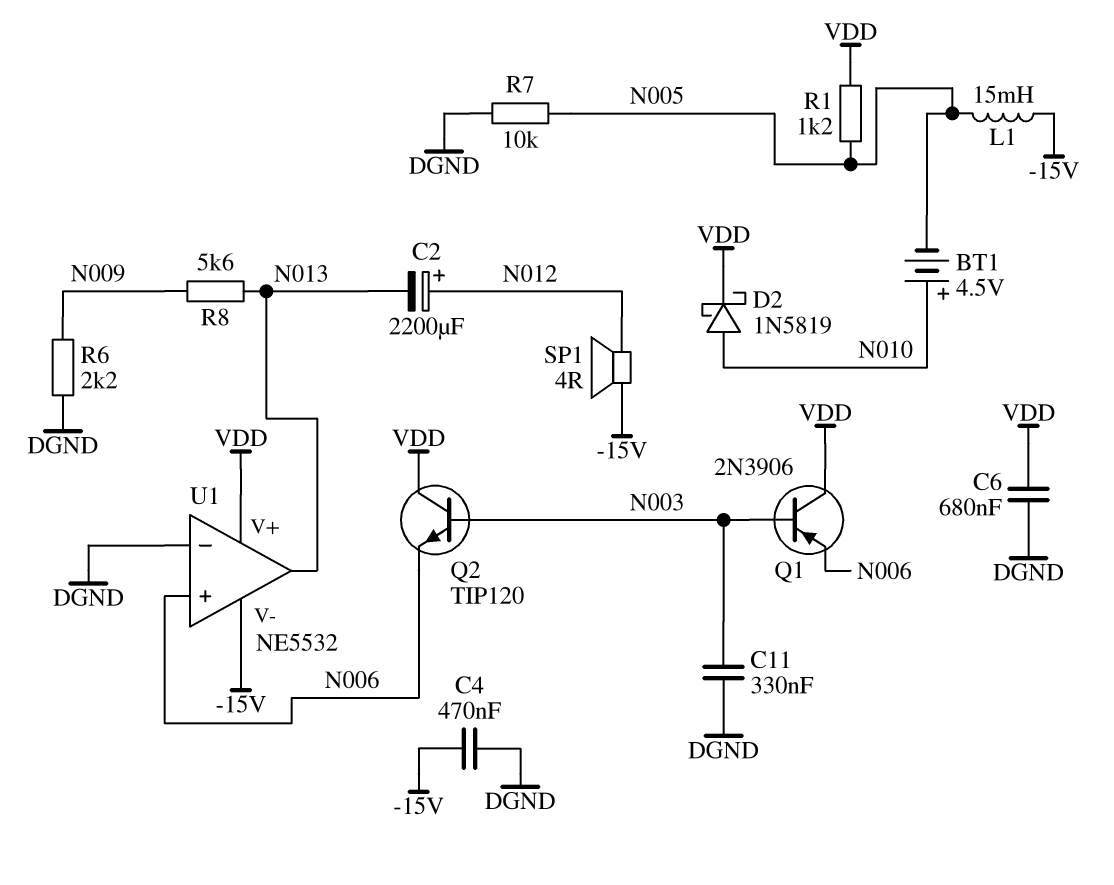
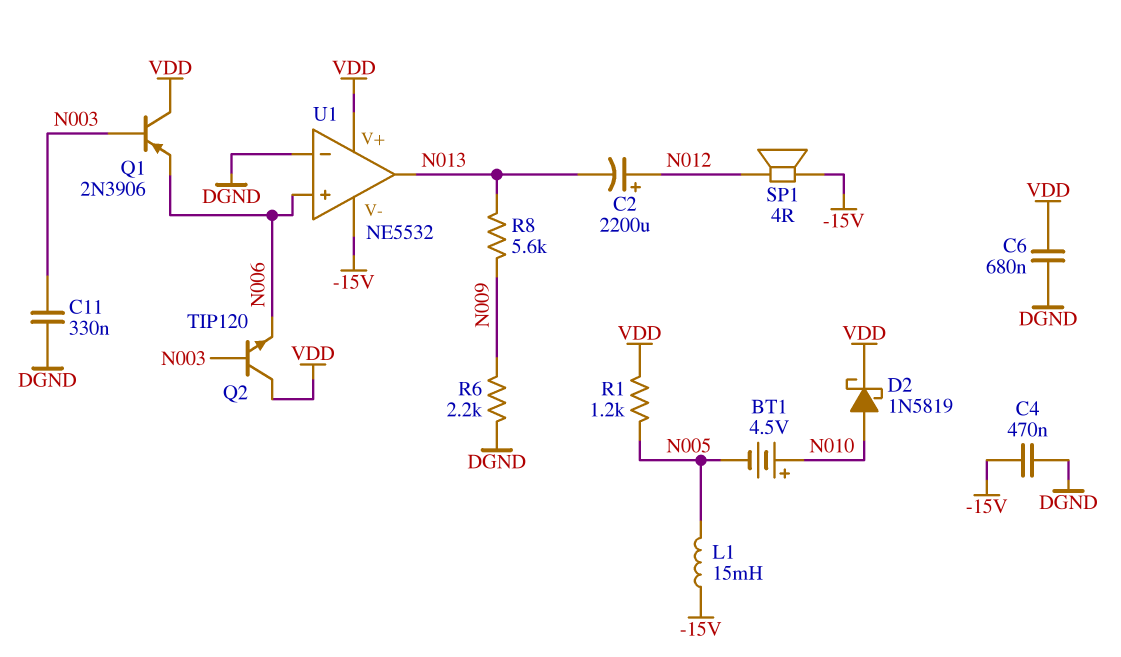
R7: 10k (DGND, N005) -> none

